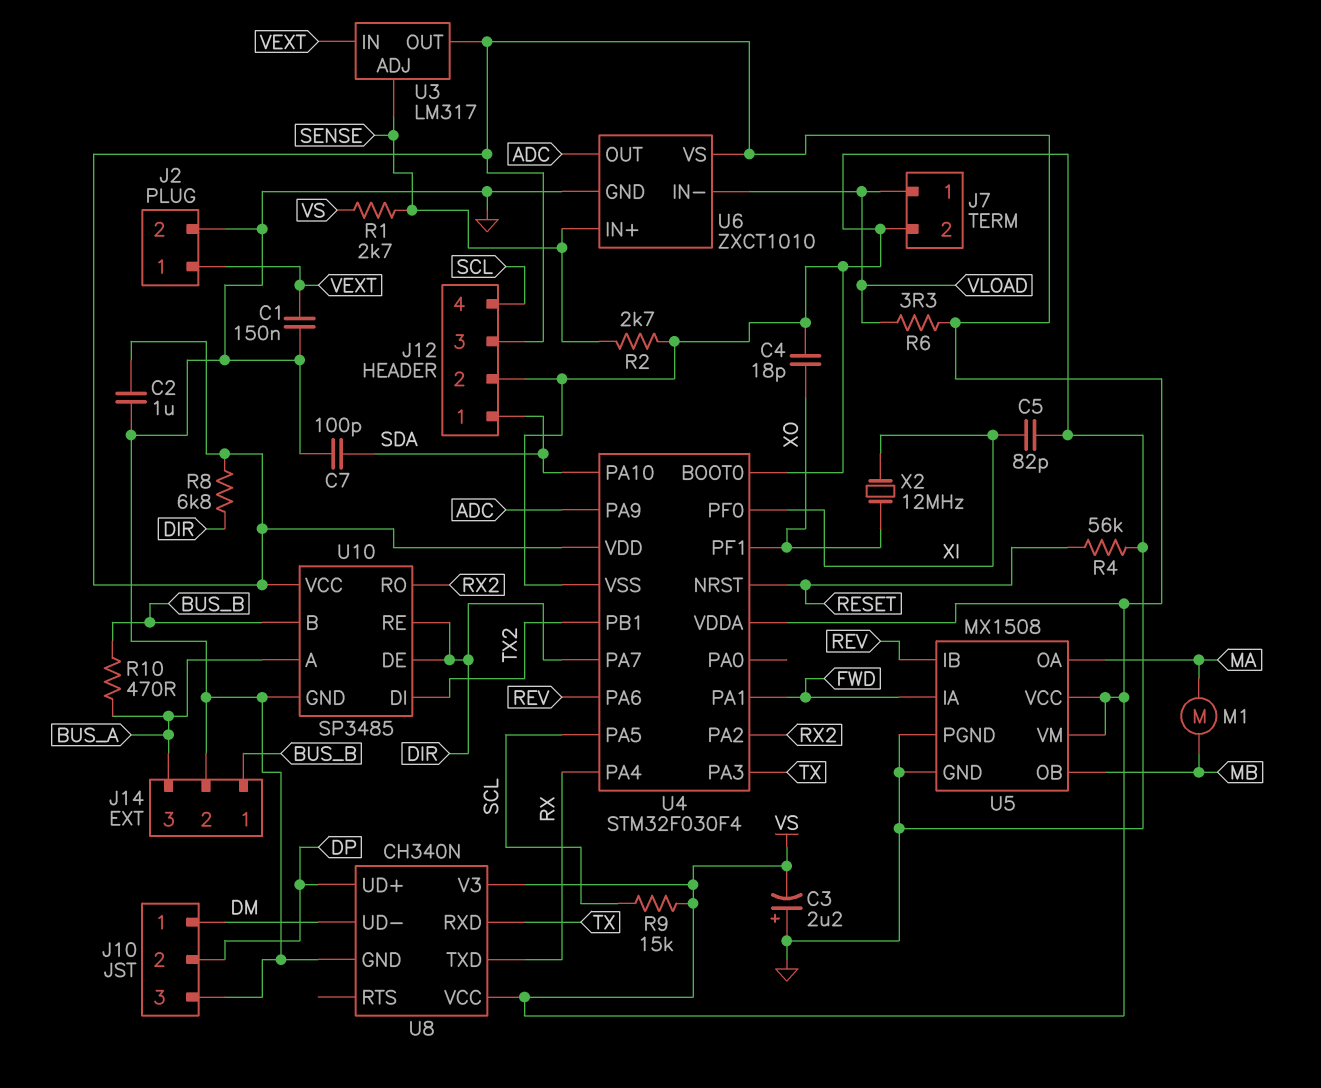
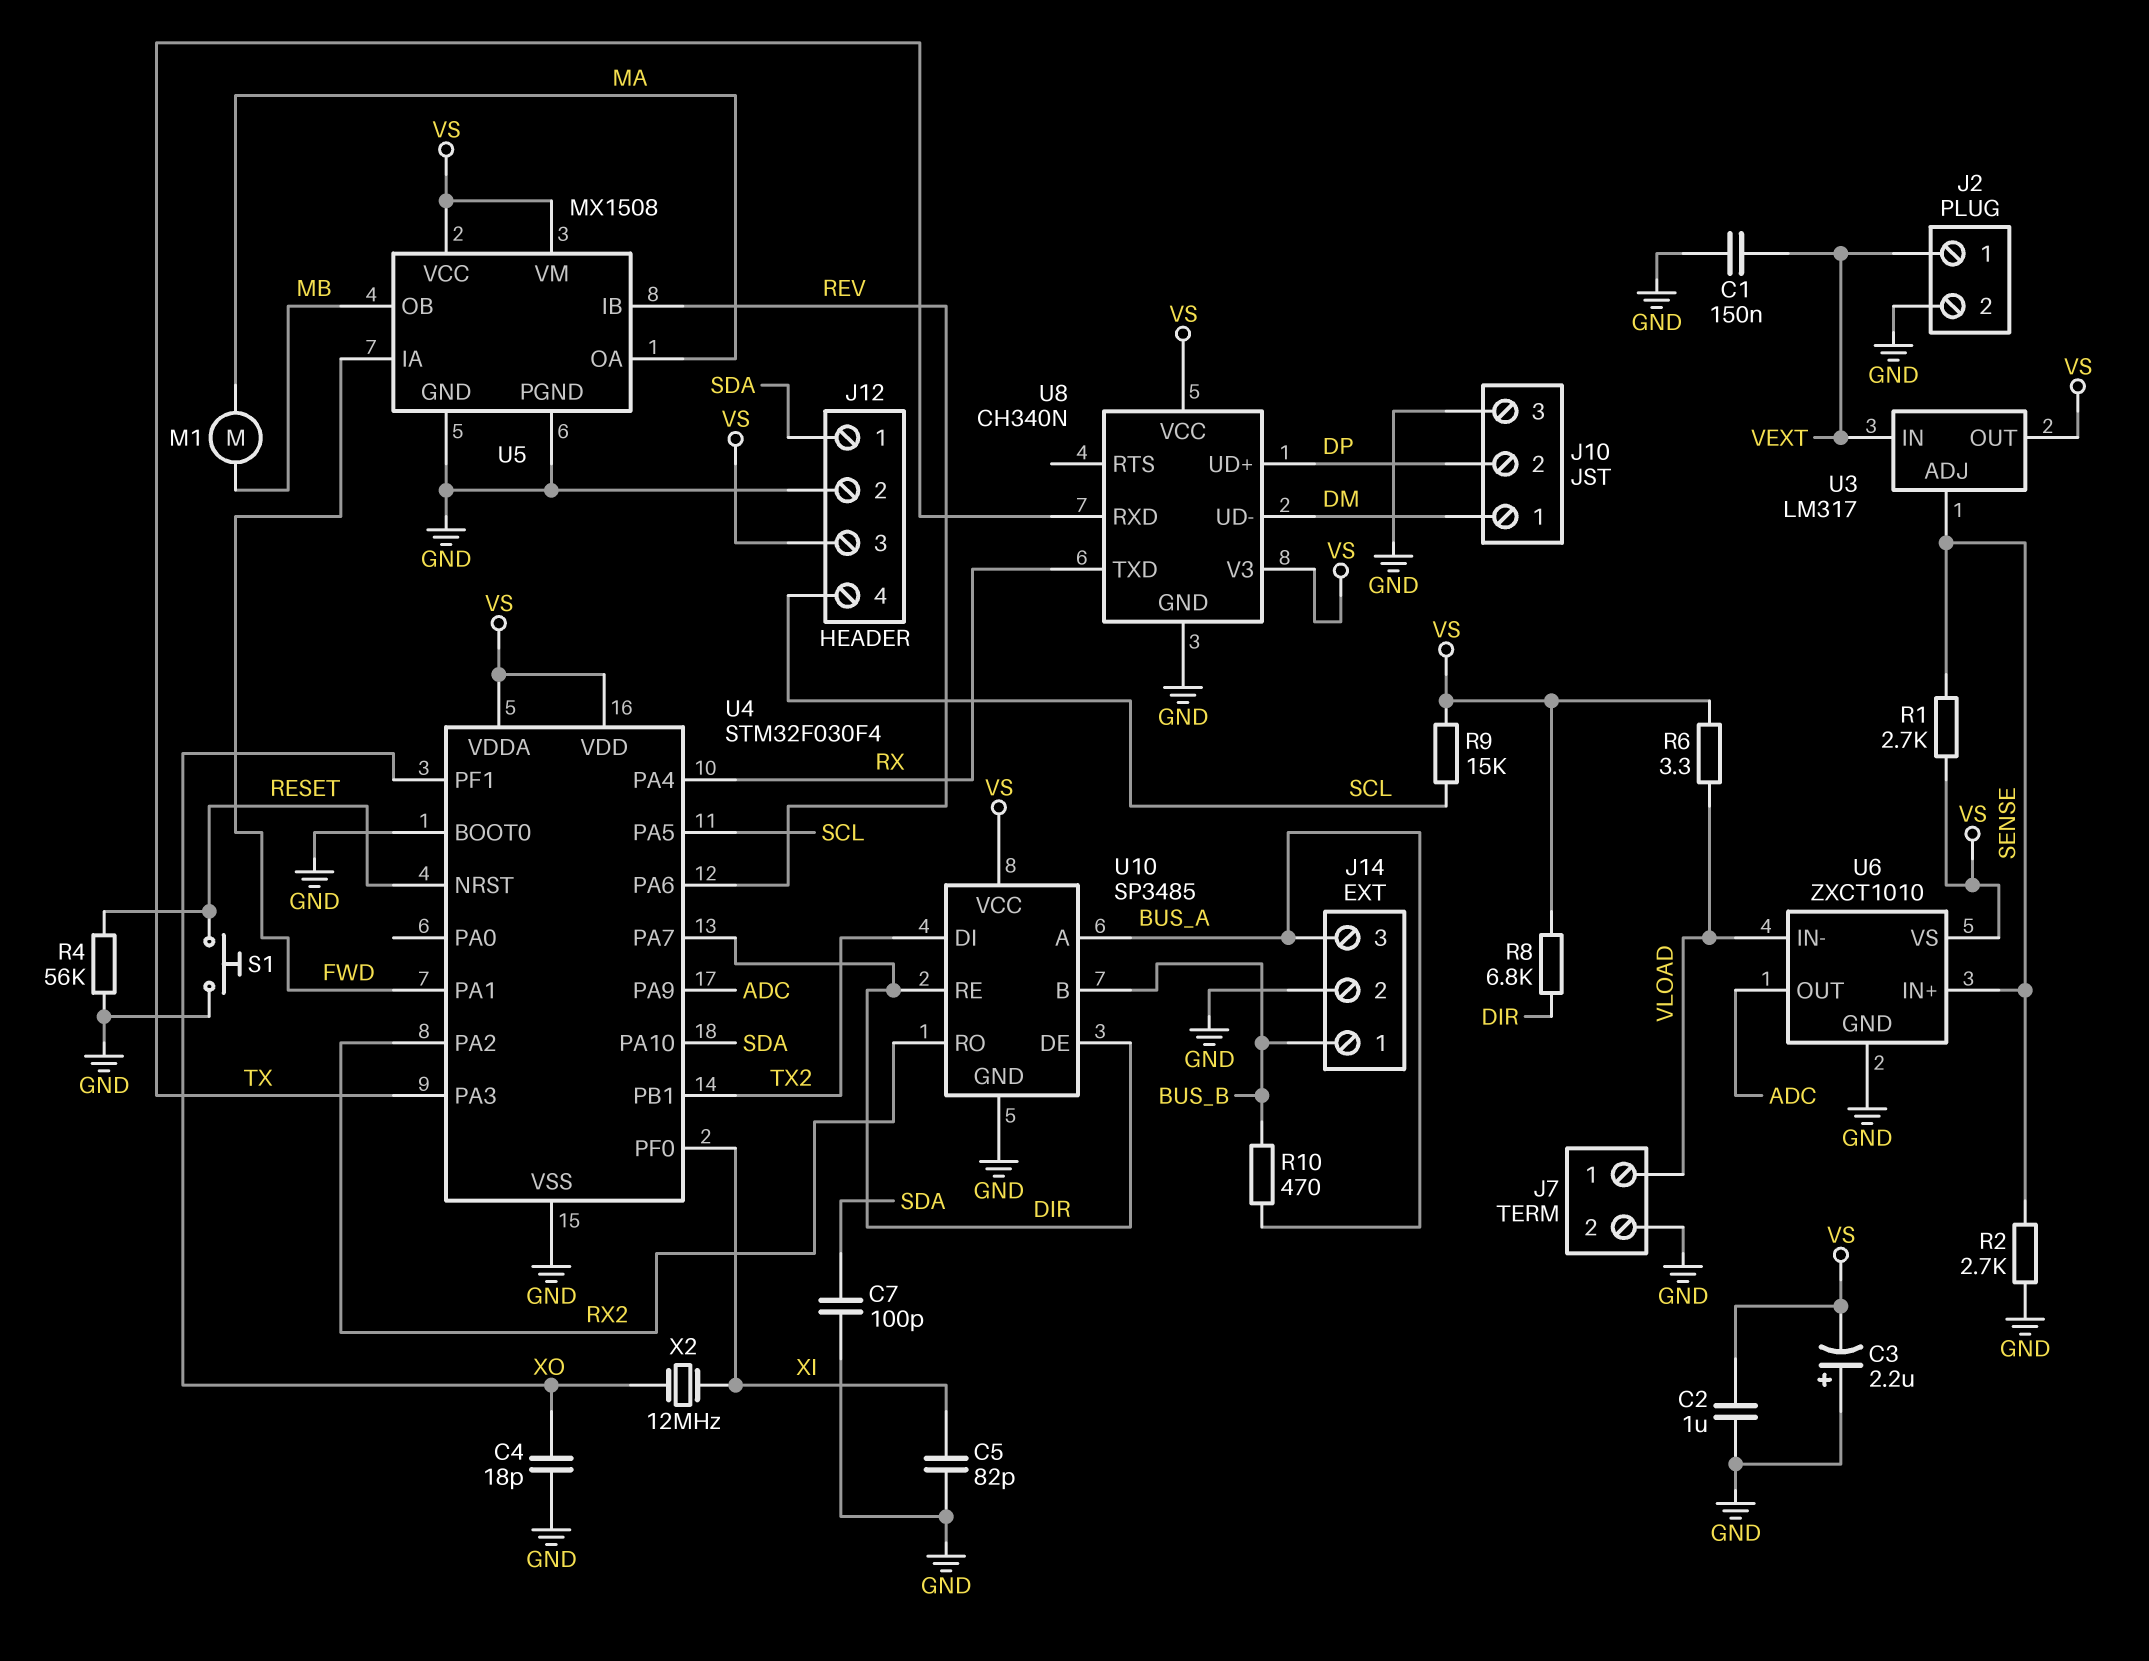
S1: none -> button (GND, RESET)

